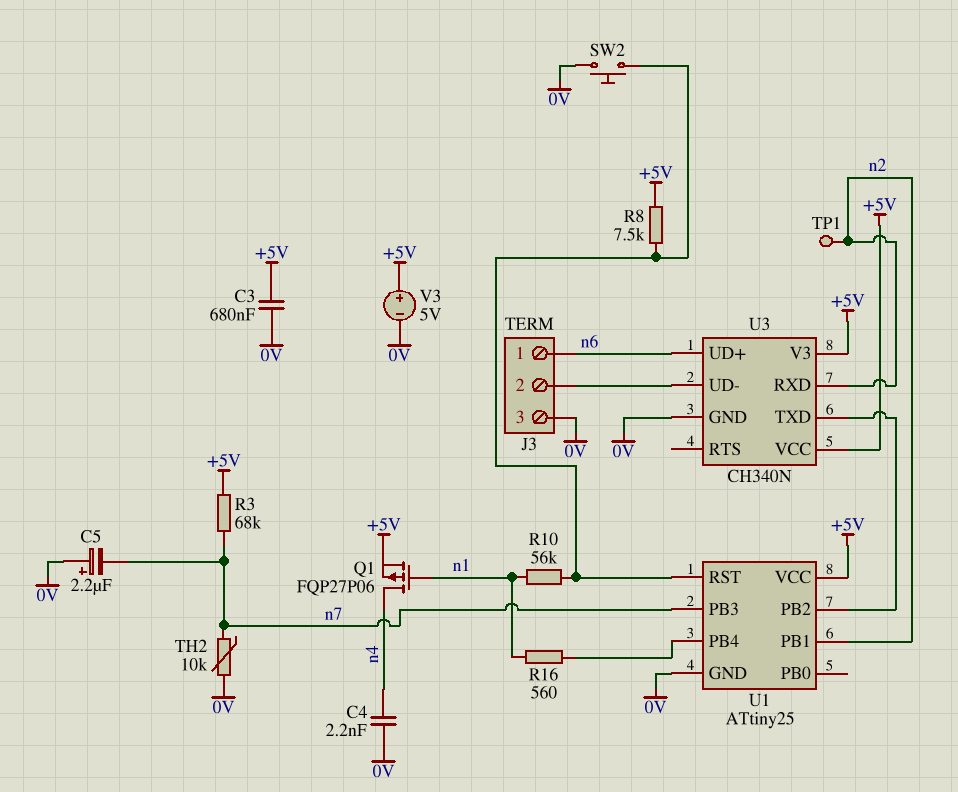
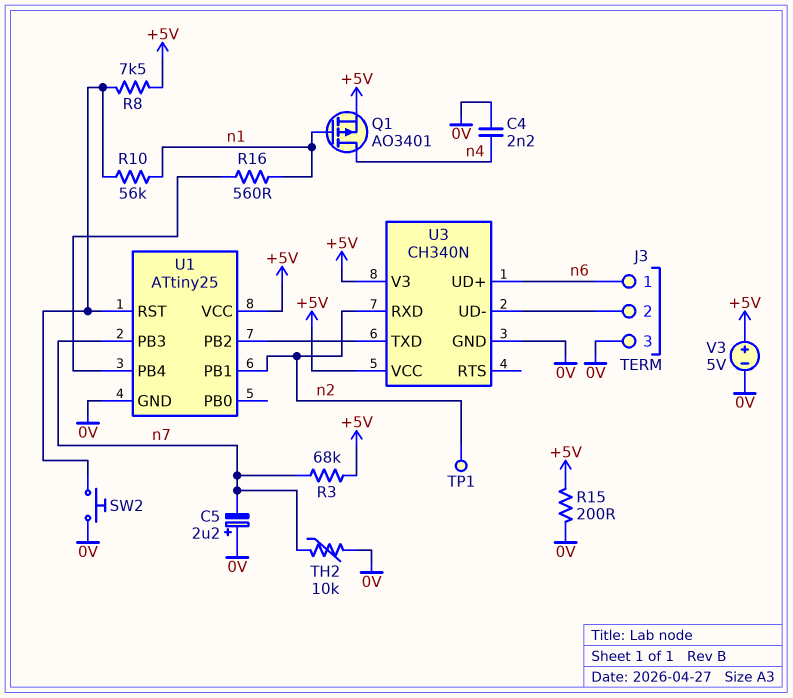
C3: 680nF (+5V, 0V) -> none
Q1: PMOS FQP27P06 (G n1, D n4, S +5V) -> PMOS AO3401 (G n1, D n4, S +5V)
R15: none -> 200 (+5V, 0V)

